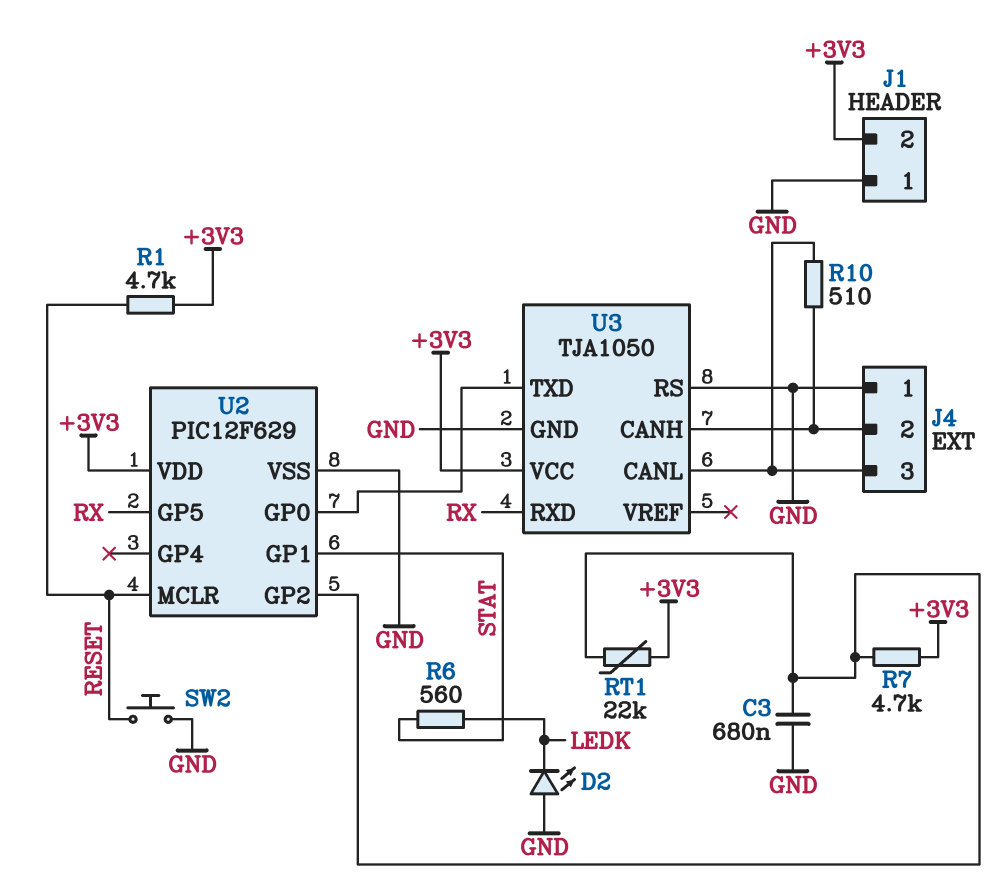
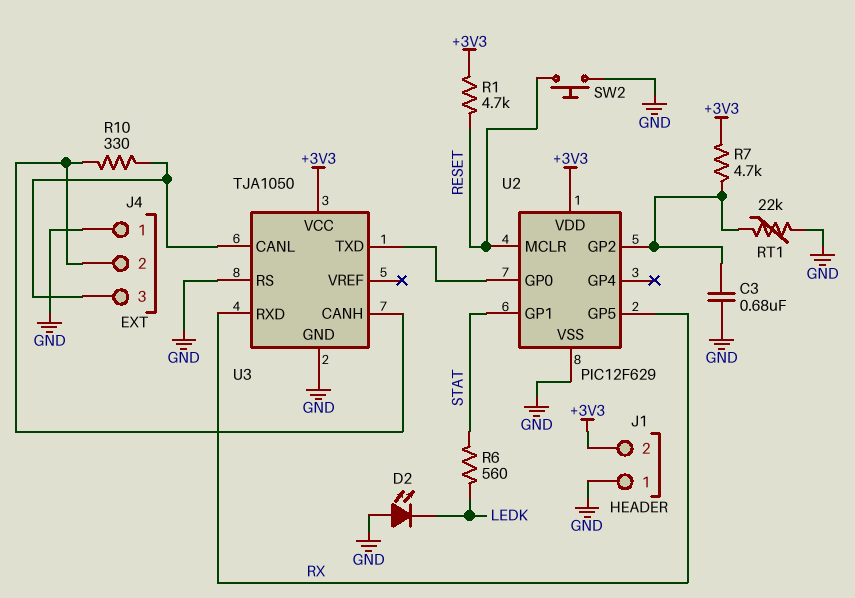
R10: 510 (J4/2, J4/3) -> 330 (J4/2, J4/3)
RT1: 22k (+3V3, U2/GP2) -> 22k (GND, U2/GP2)

